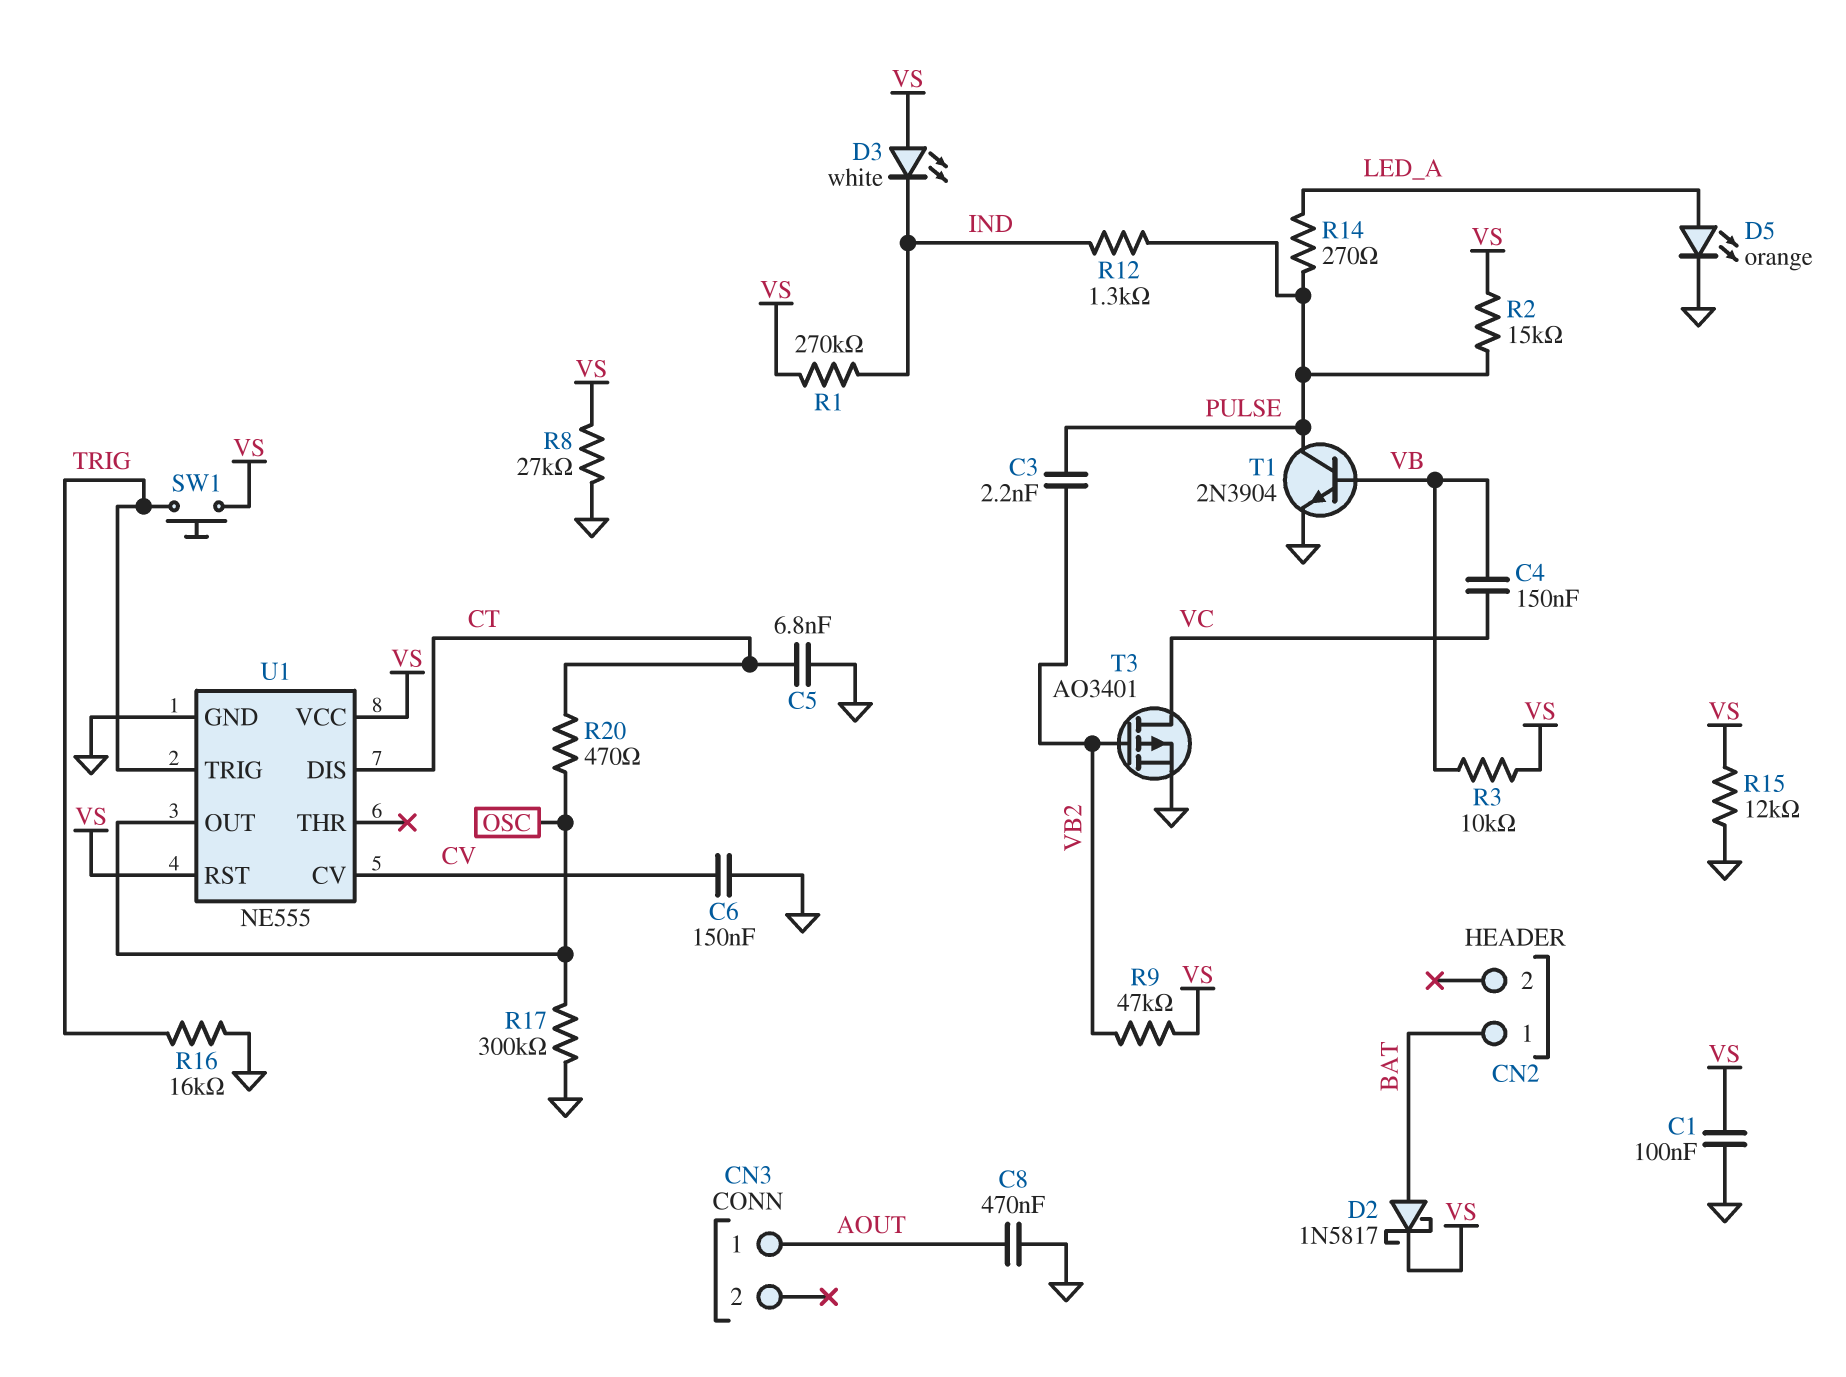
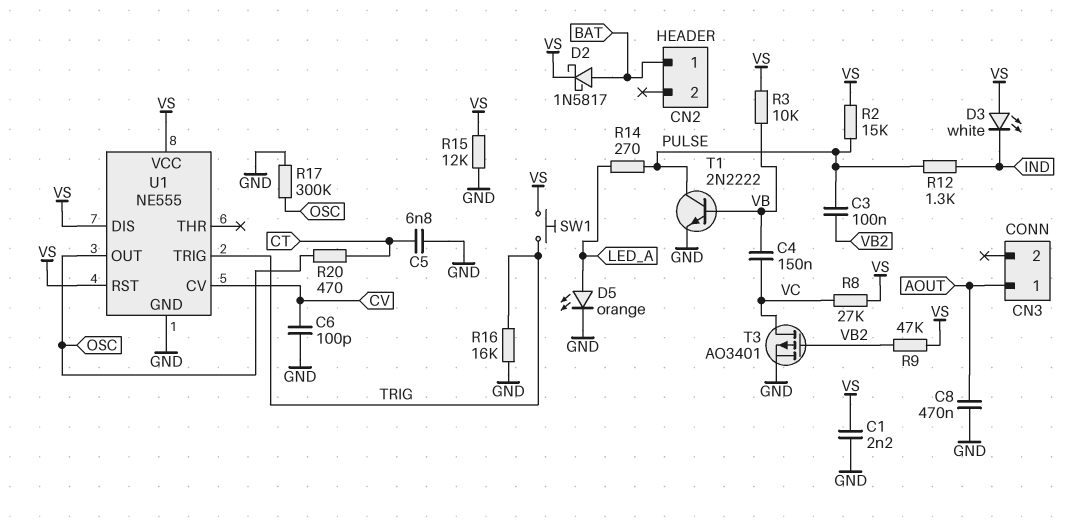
C1: 100nF (GND, VS) -> 2.2nF (GND, VS)
C3: 2.2nF (PULSE, VB2) -> 100nF (PULSE, VB2)
C6: 150nF (CV, GND) -> 100pF (CV, GND)
R1: 270k (IND, VS) -> none
R8: 27k (GND, VS) -> 27k (VC, VS)
T1: NPN 2N3904 (B VB, C PULSE, E GND) -> NPN 2N2222 (B VB, C PULSE, E GND)
U1 pin DIS: CT -> VS

